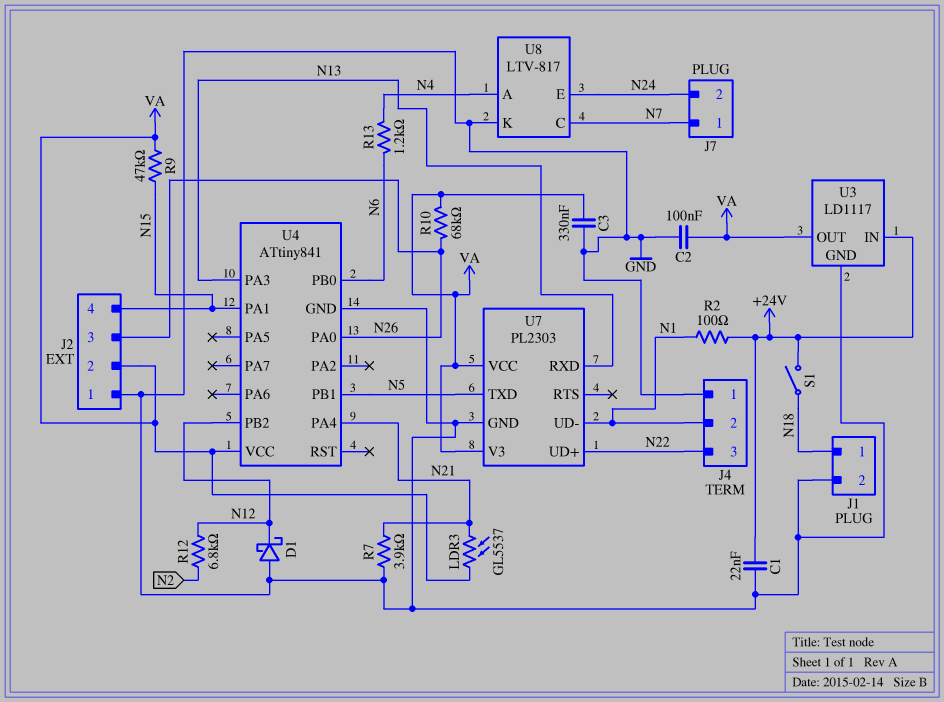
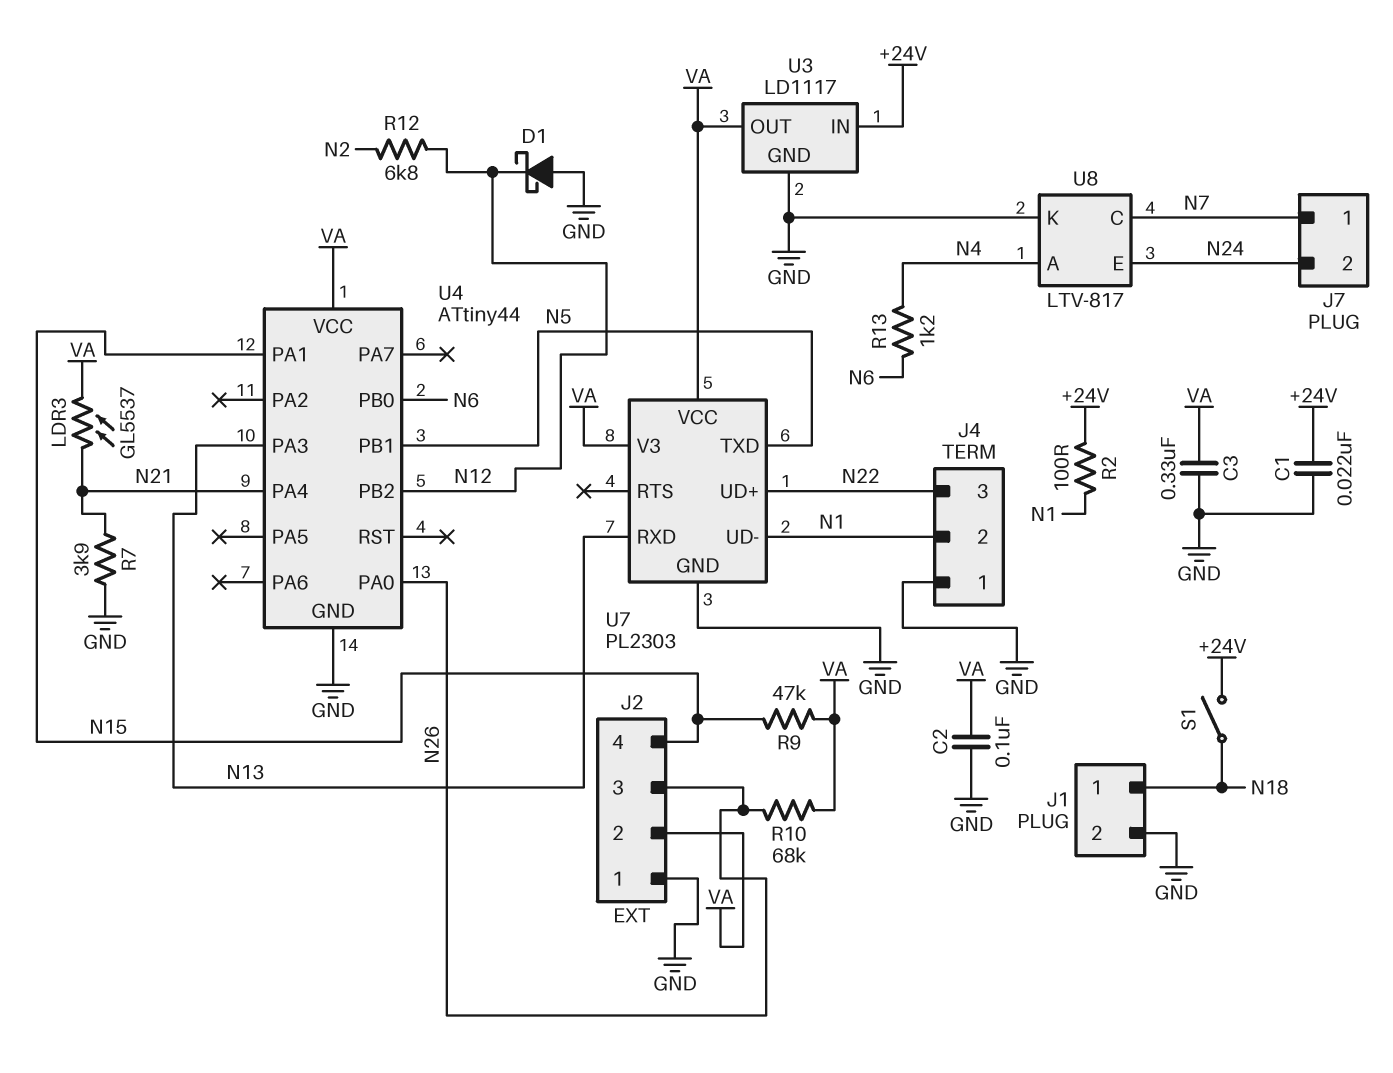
U4: ATtiny841 -> ATtiny44

